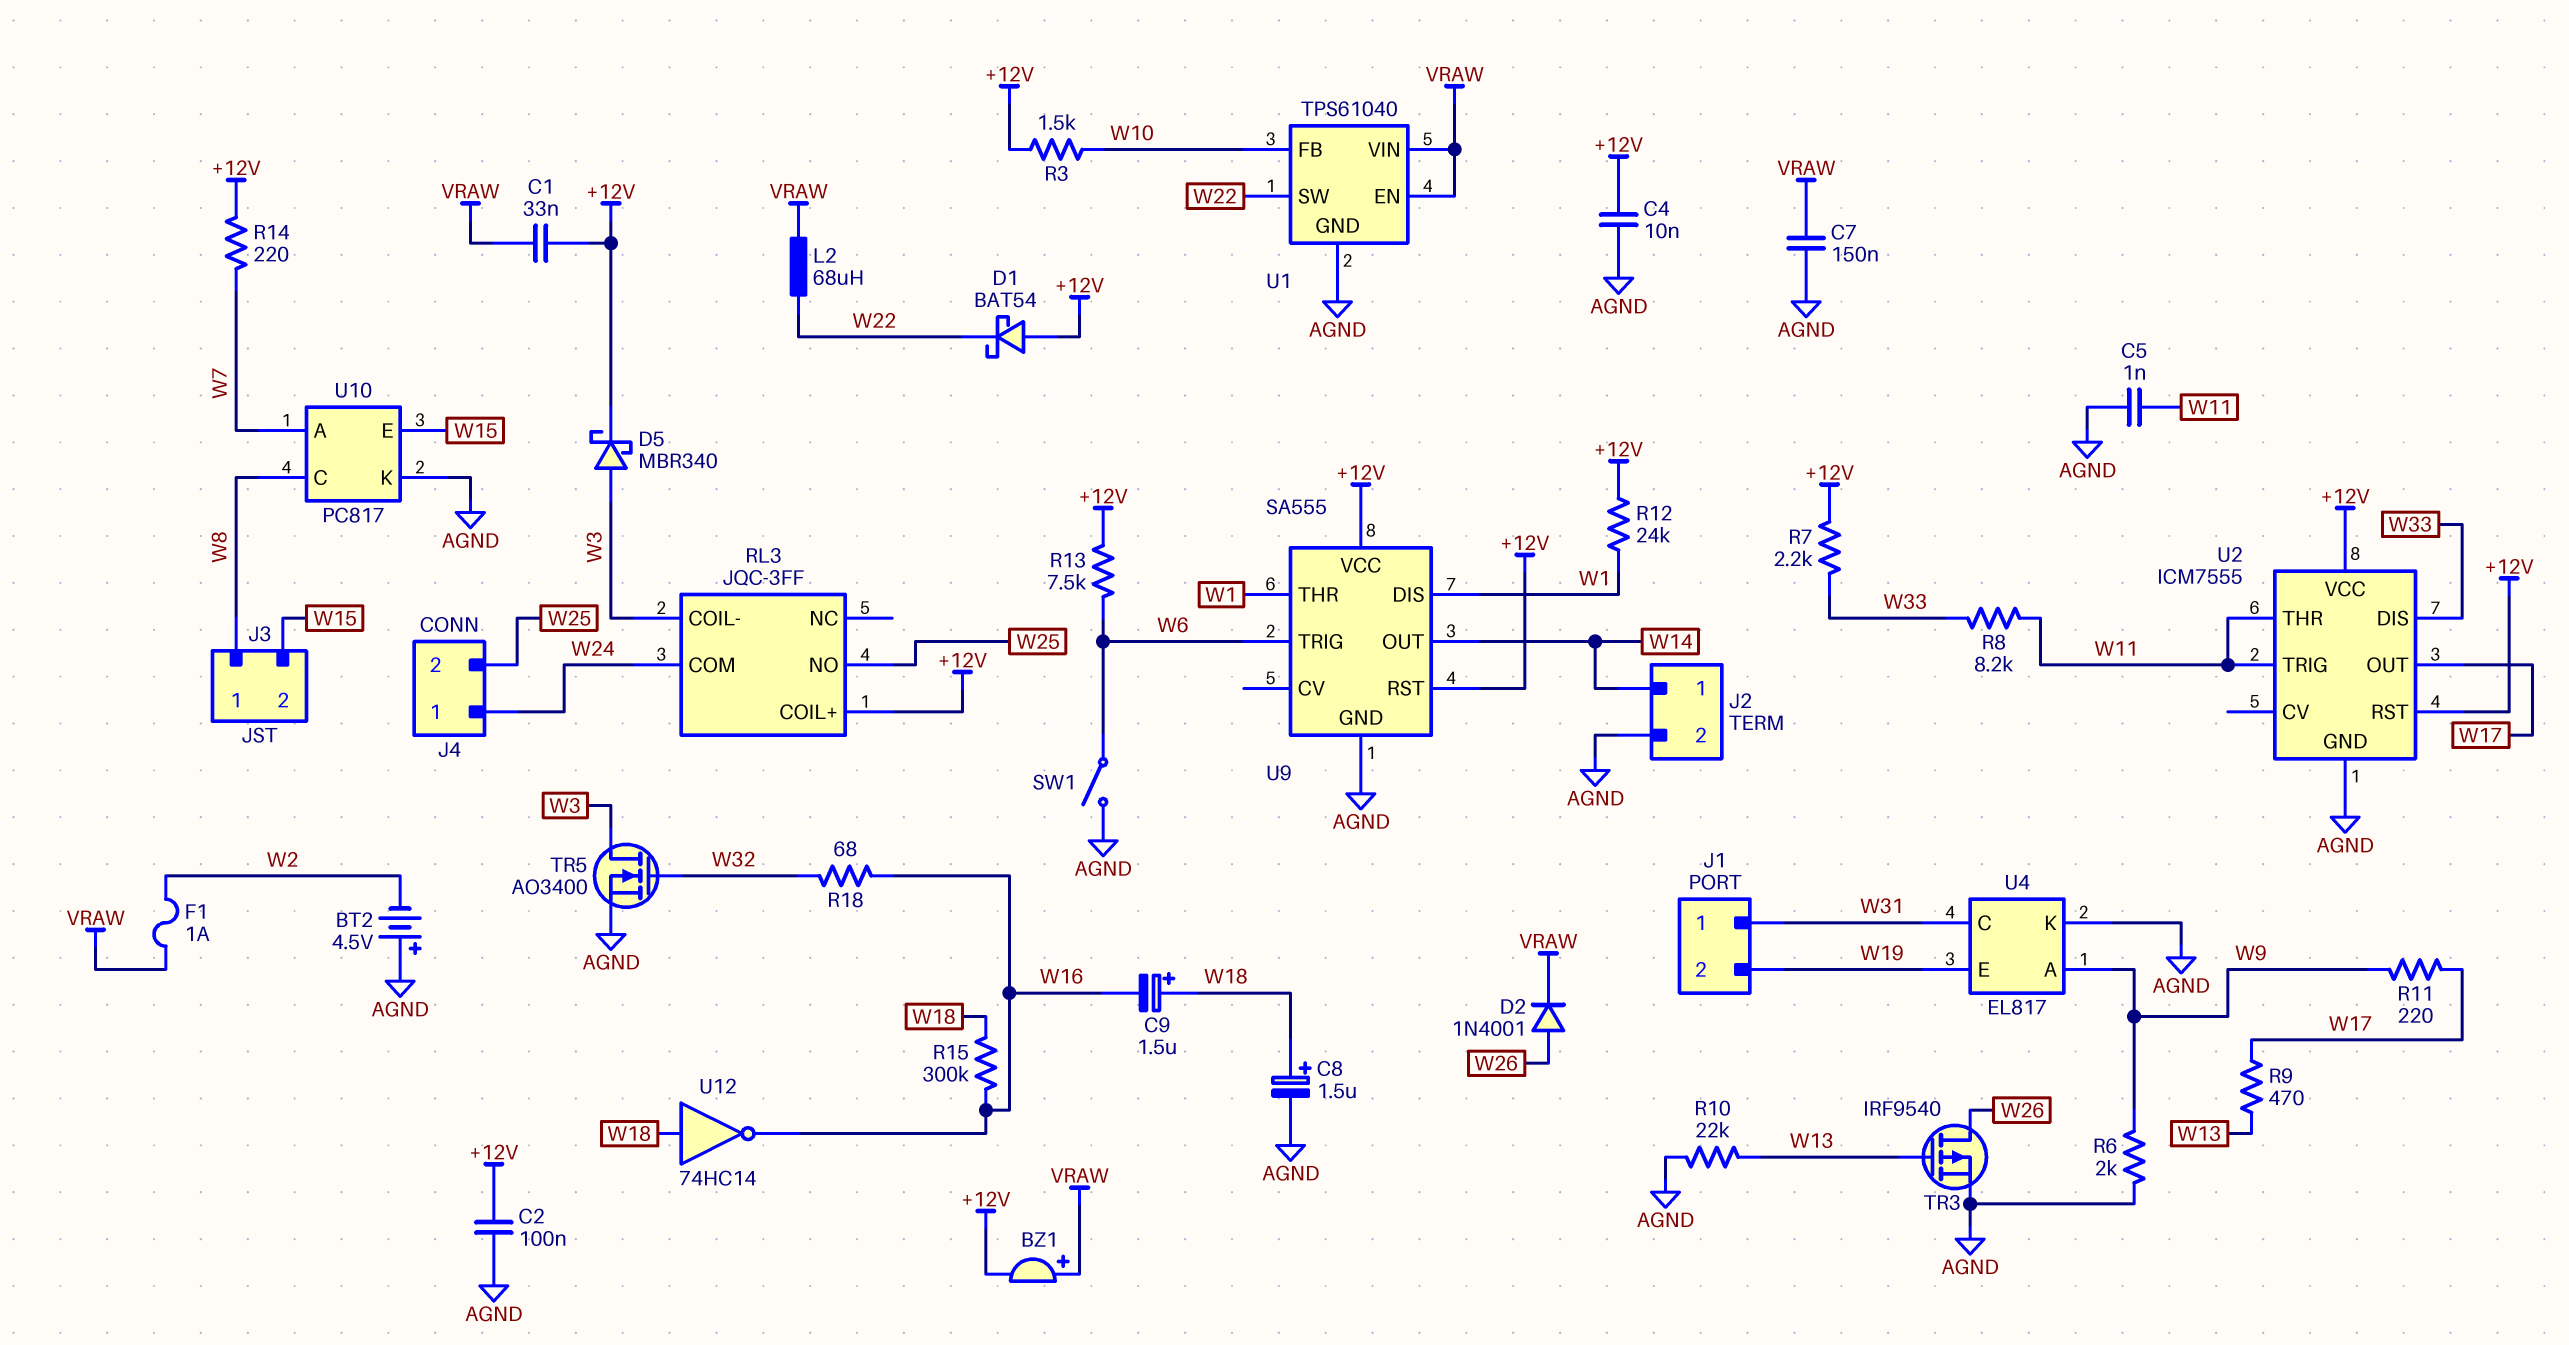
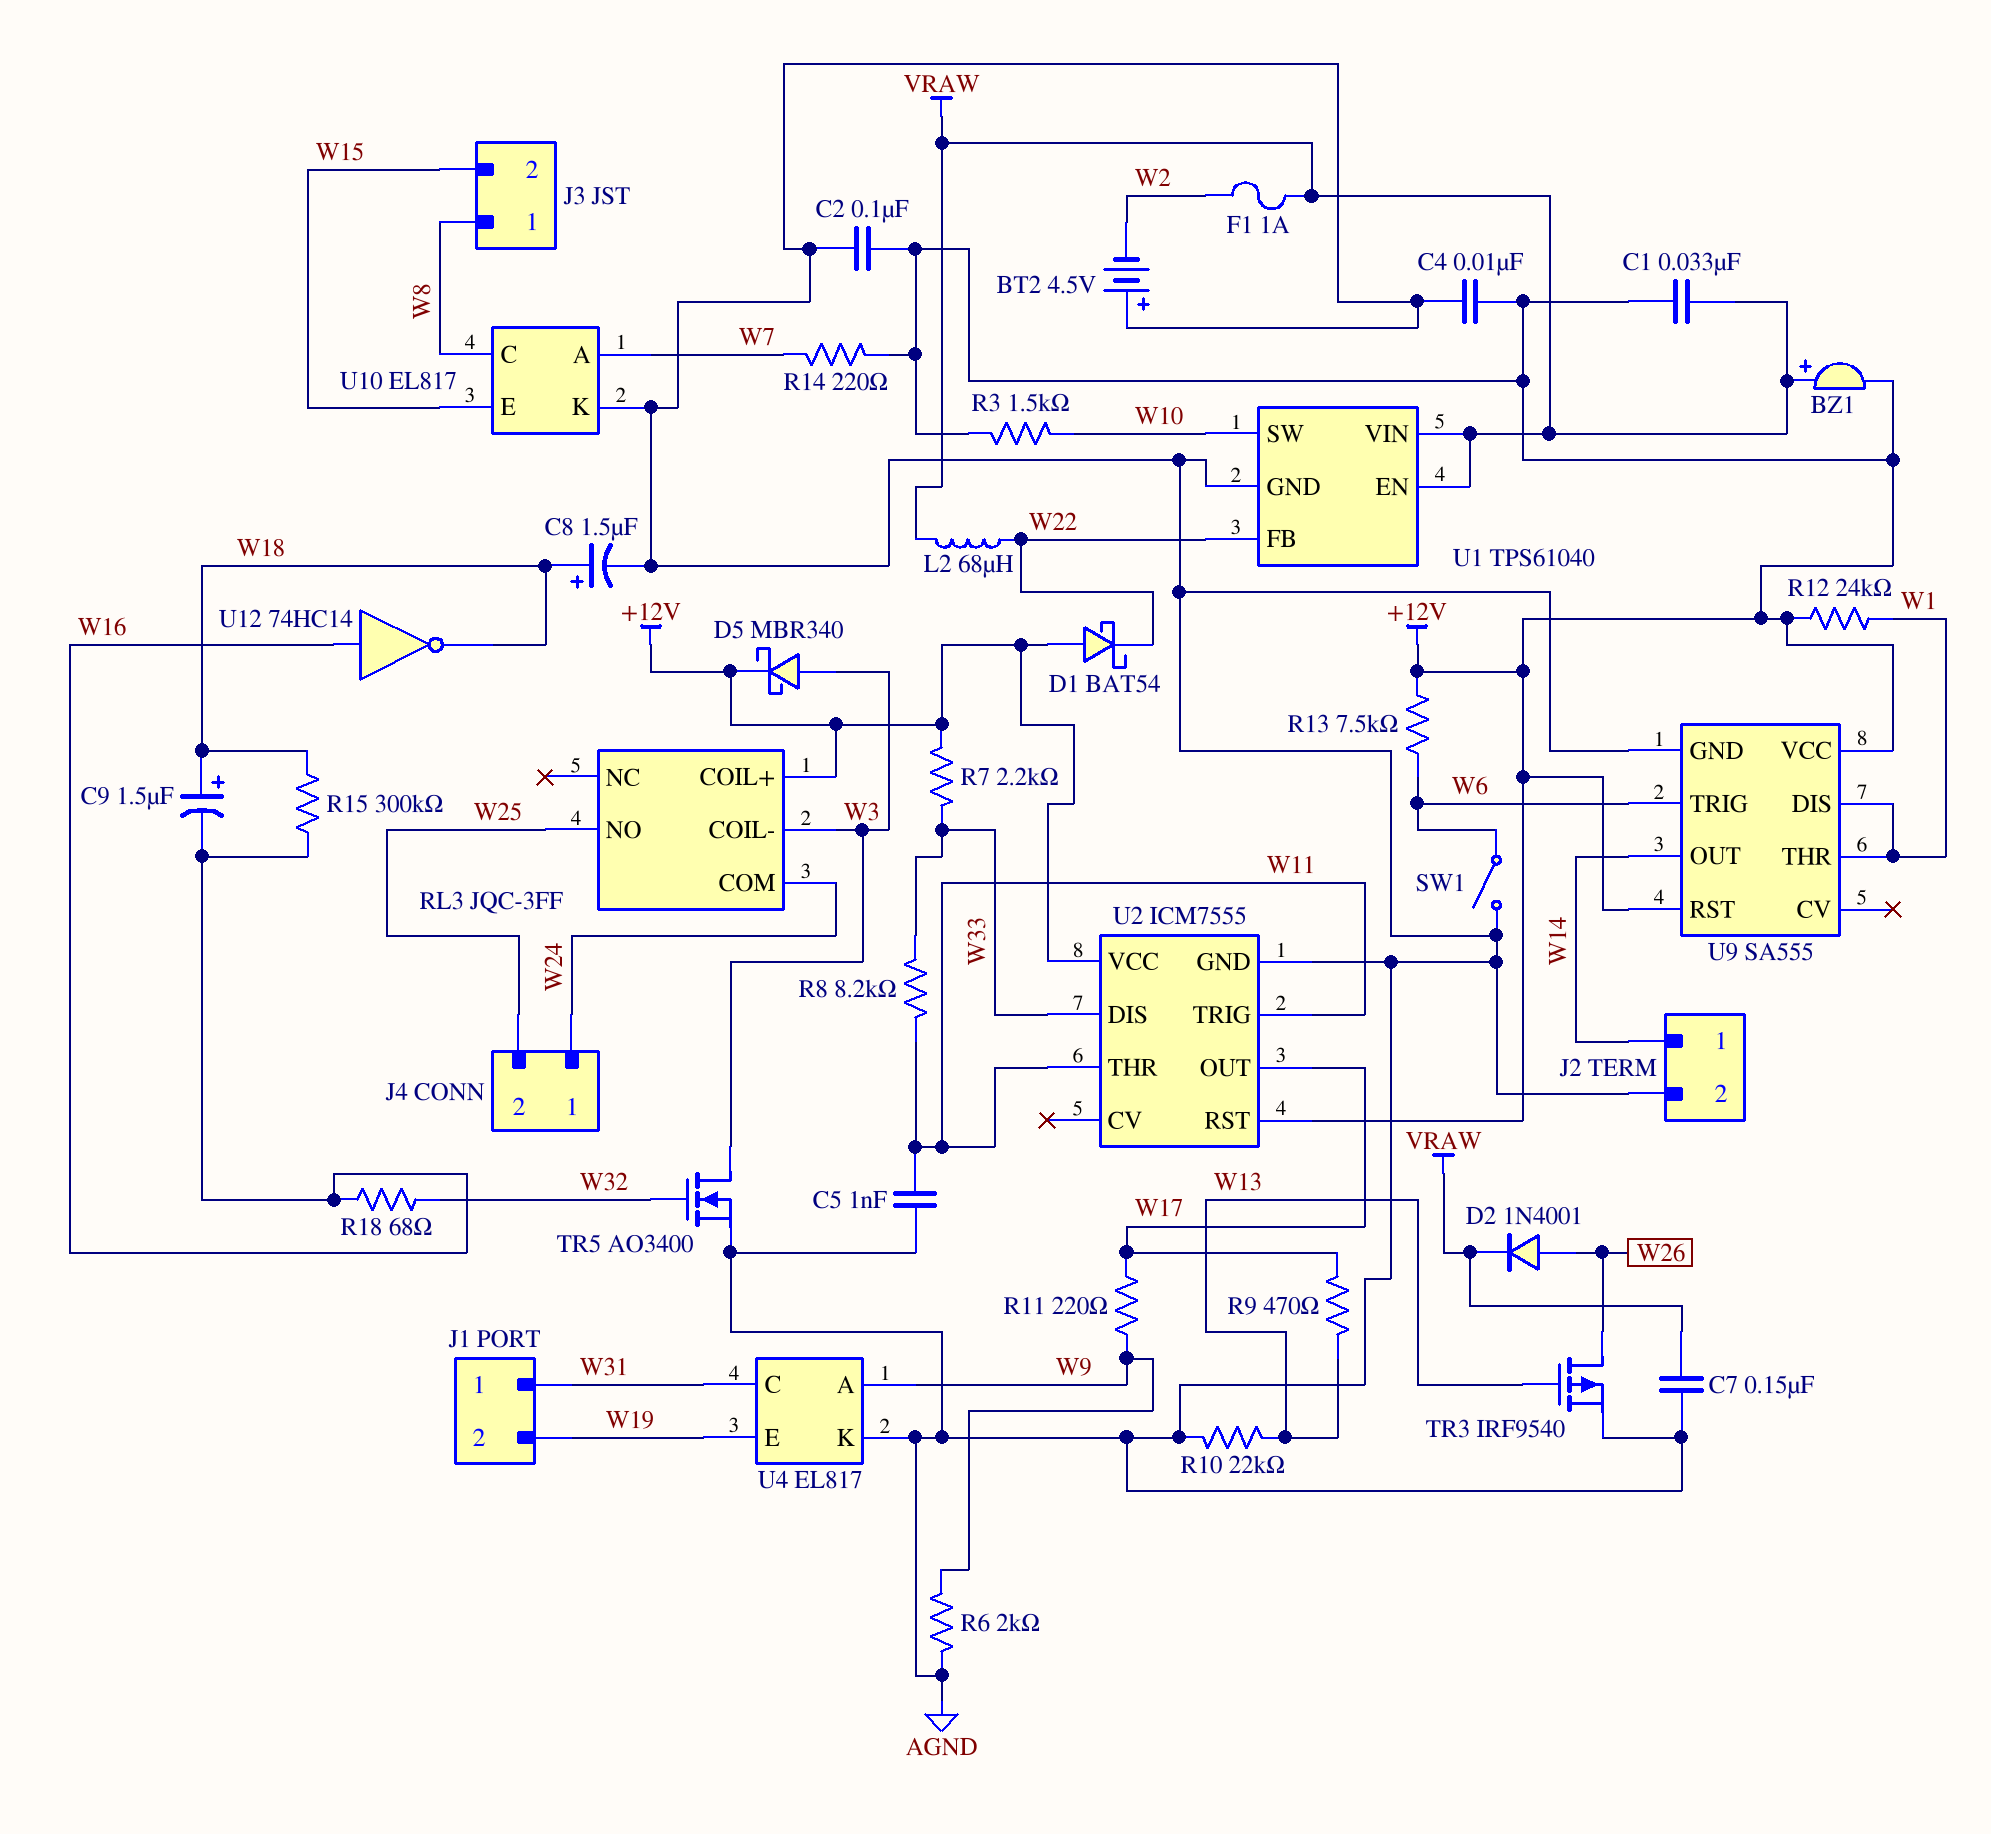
U1 pin FB: W10 -> W22
U1 pin SW: W22 -> W10
U10: PC817 -> EL817
U12: NOT 74HC14 (in W18, out W16) -> NOT 74HC14 (in W16, out W18)

